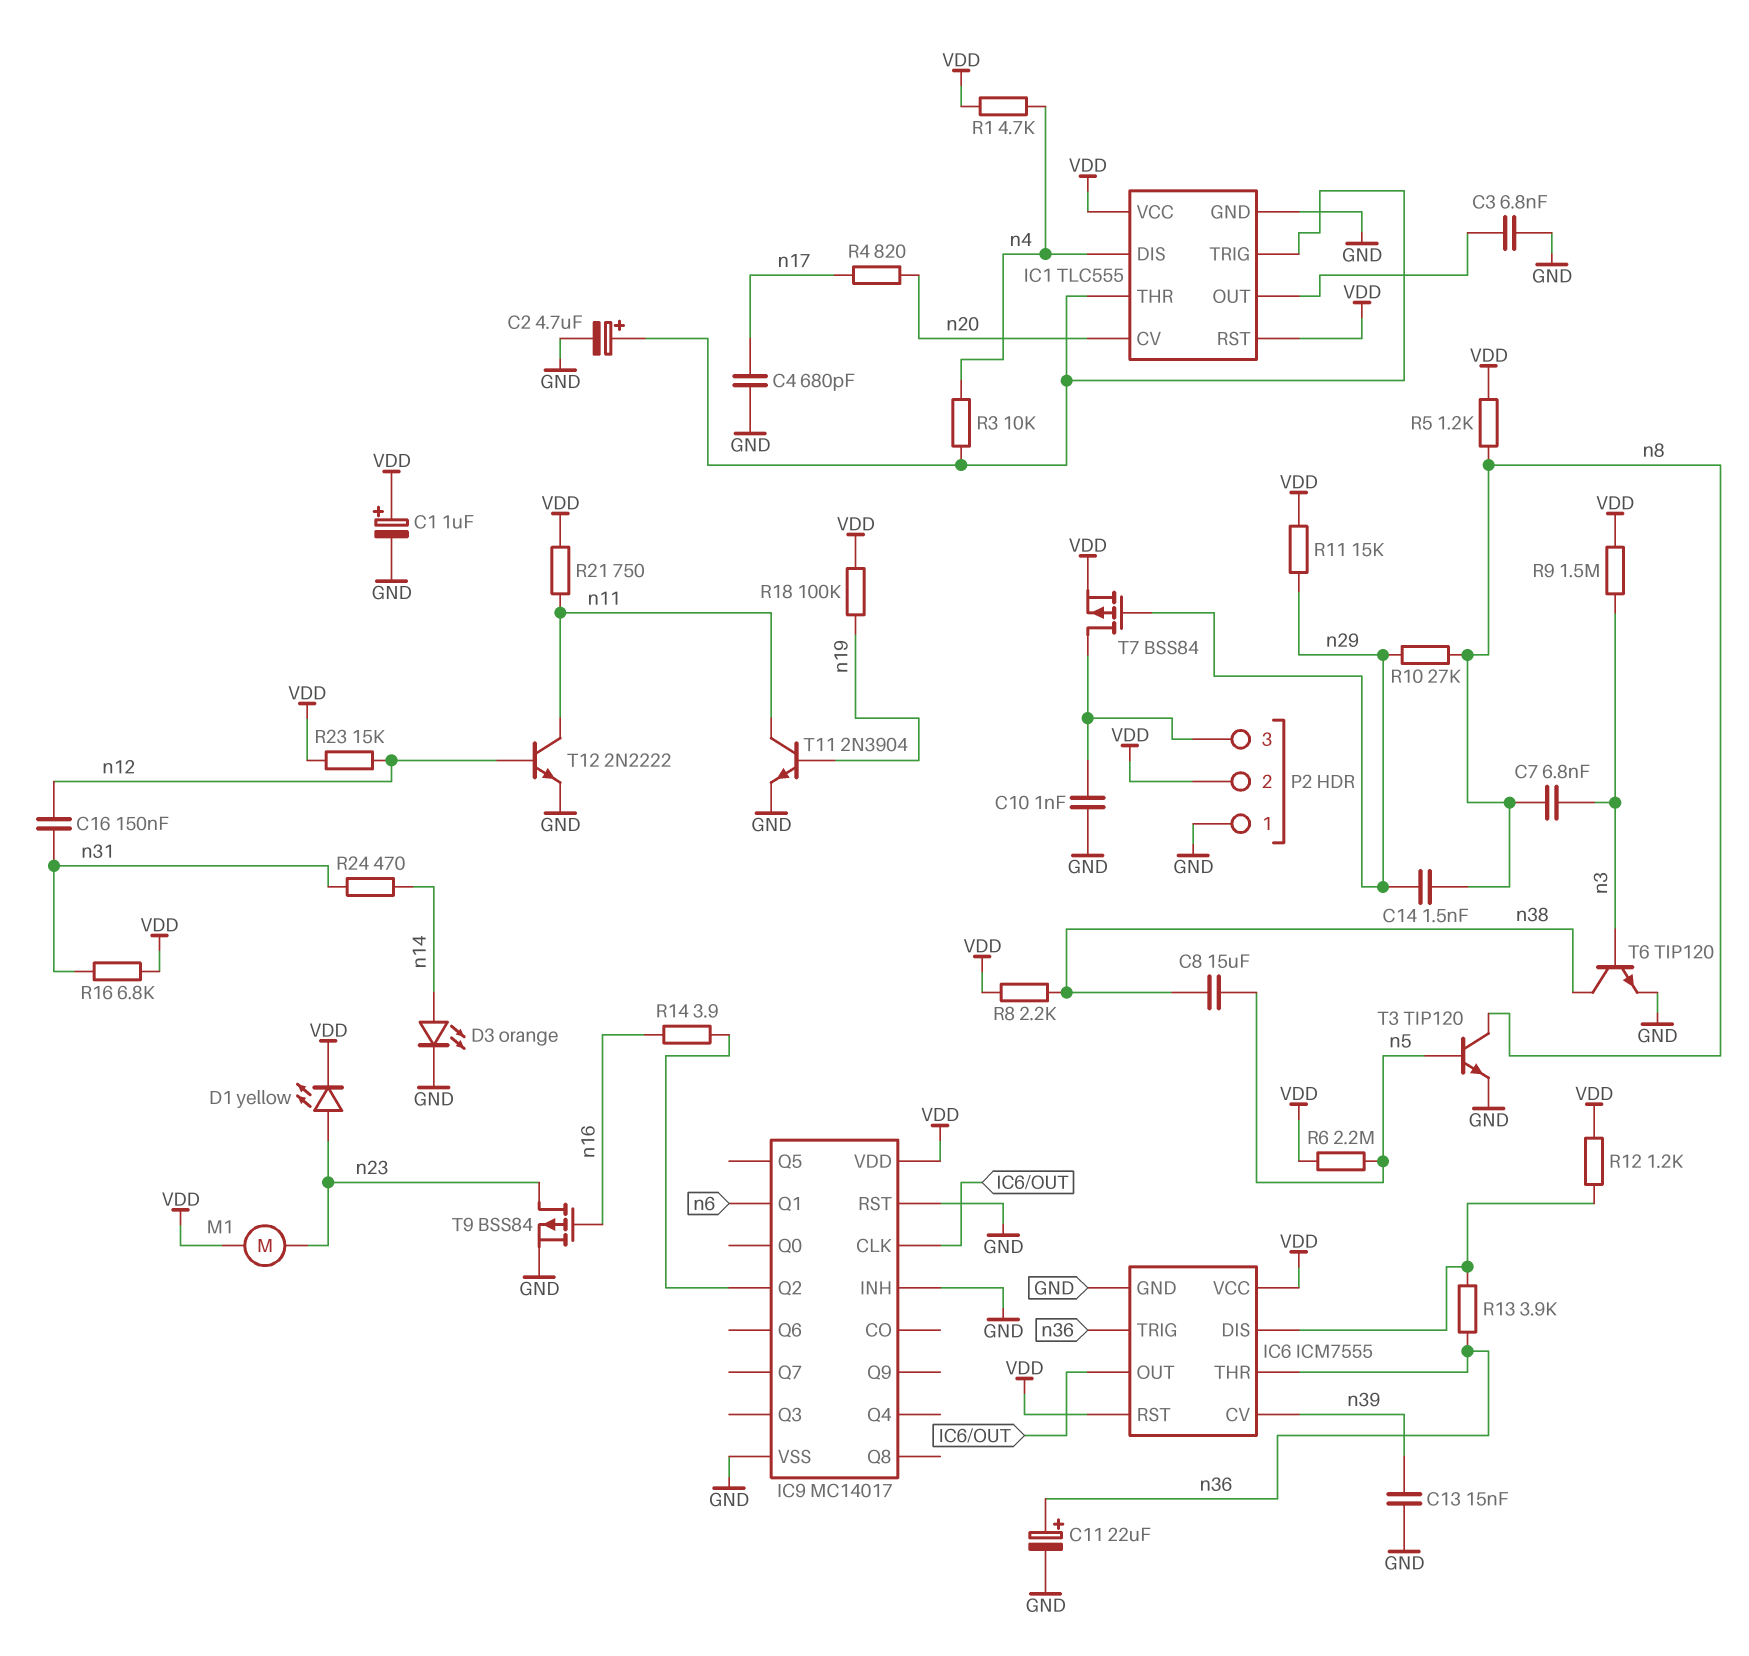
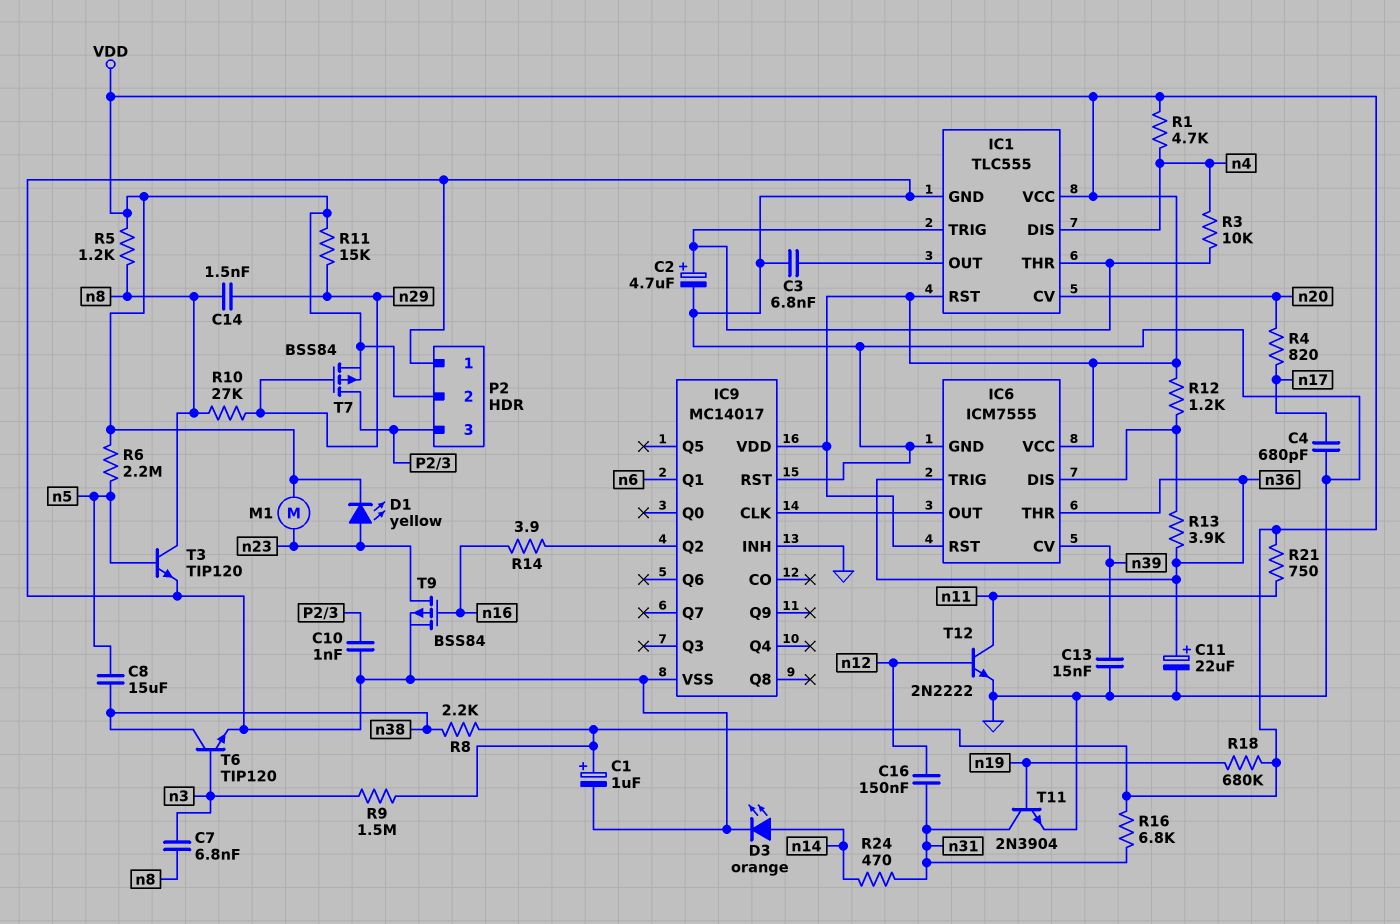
R18: 100k (VDD, n19) -> 680k (VDD, n19)
R23: 15k (VDD, n12) -> none
T11: NPN 2N3904 (B n19, C n11, E GND) -> NPN 2N3904 (B n19, C n31, E GND)

